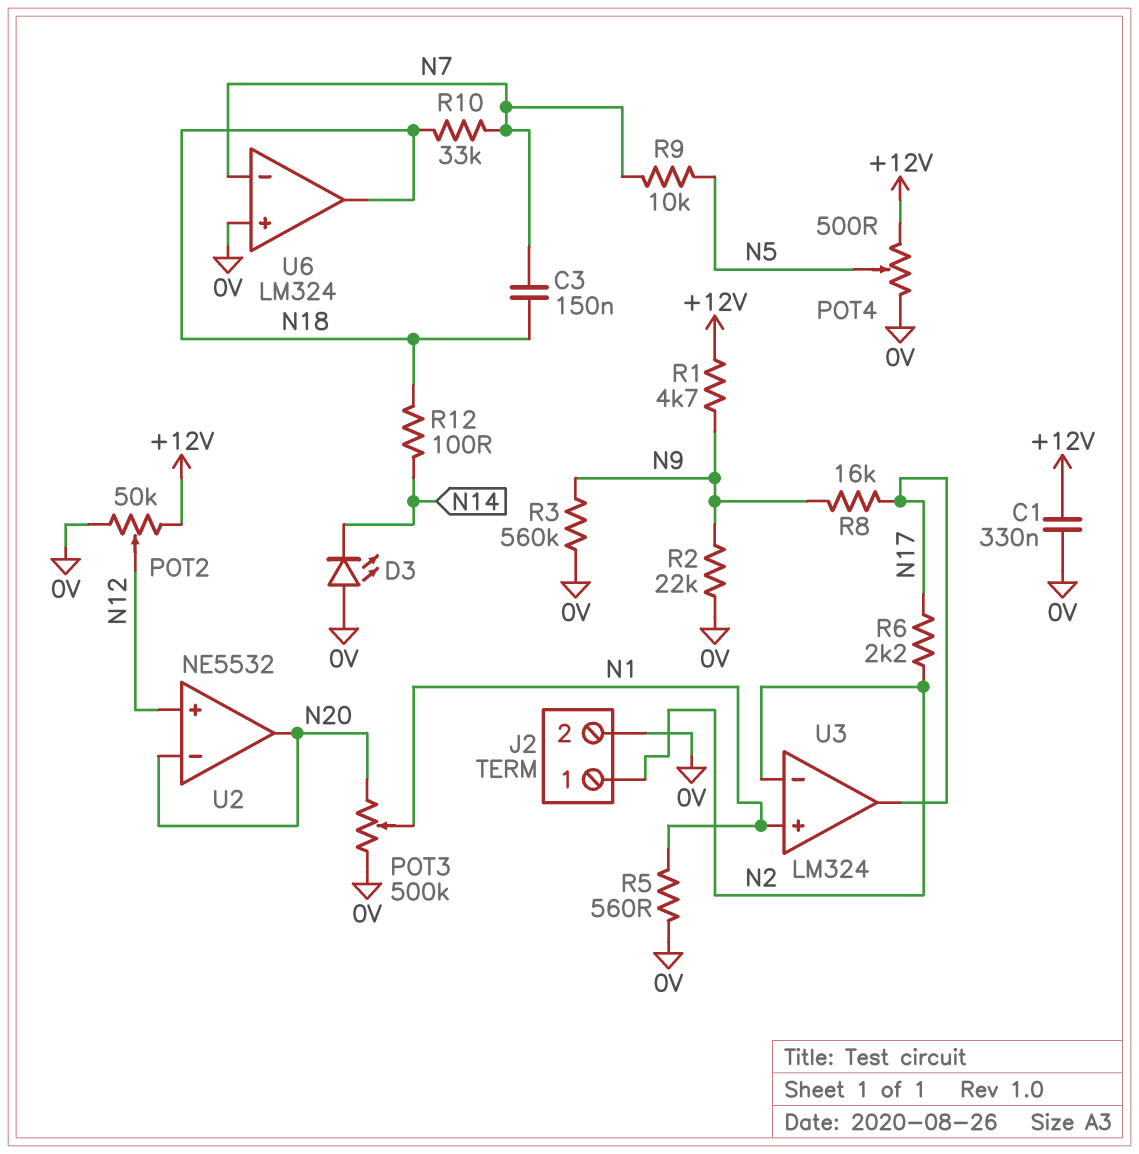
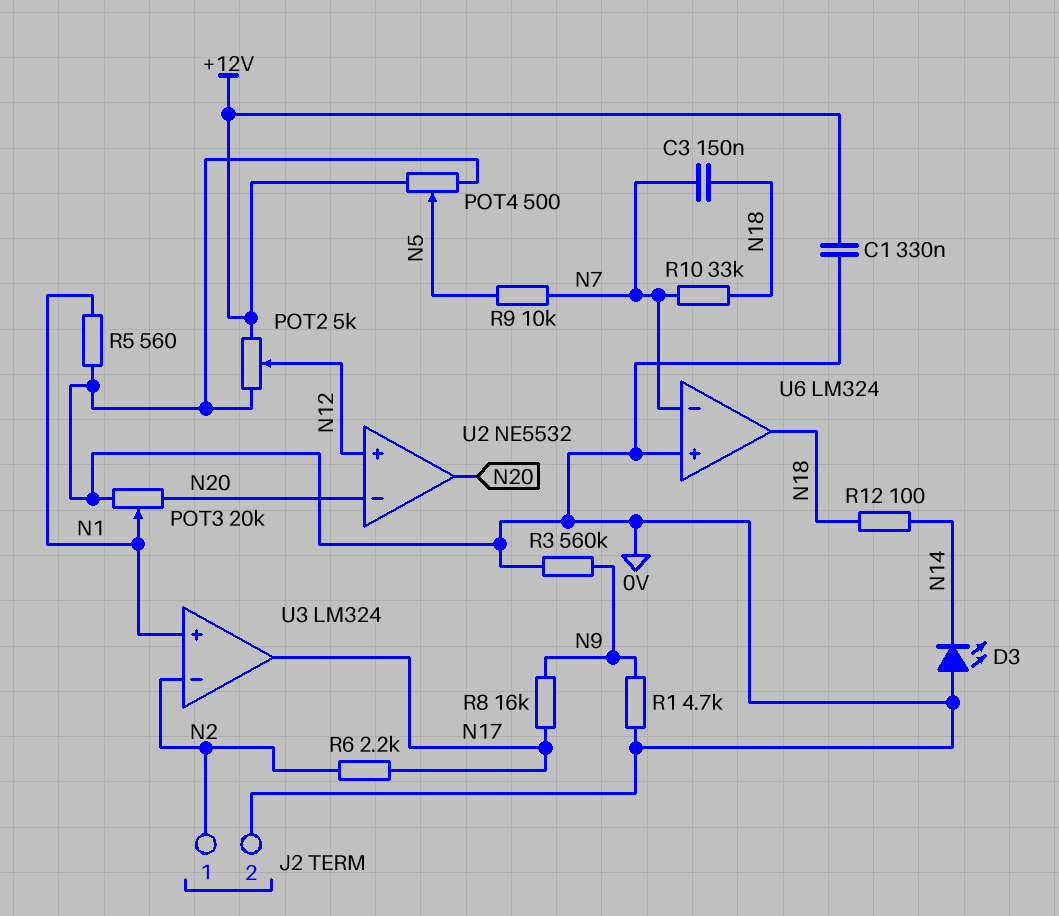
POT2: 50k (+12V, 0V, wiper N12) -> 5k (+12V, 0V, wiper N12)
POT3: 500k (0V, N20, wiper N1) -> 20k (0V, N20, wiper N1)
R1: 4.7k (+12V, N9) -> 4.7k (0V, N9)
R2: 22k (0V, N9) -> none

